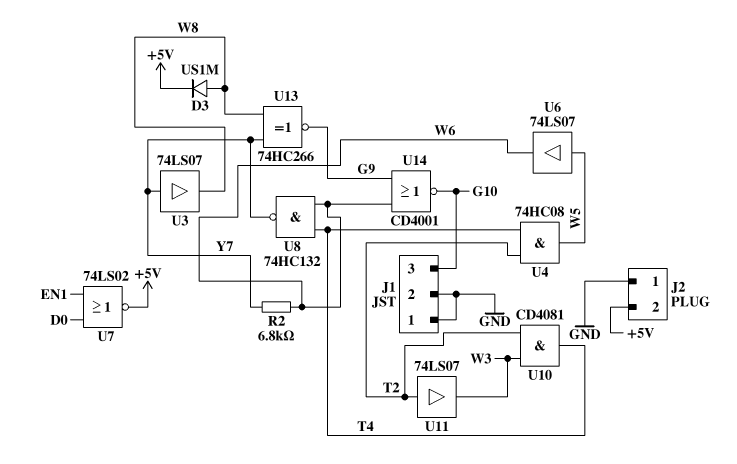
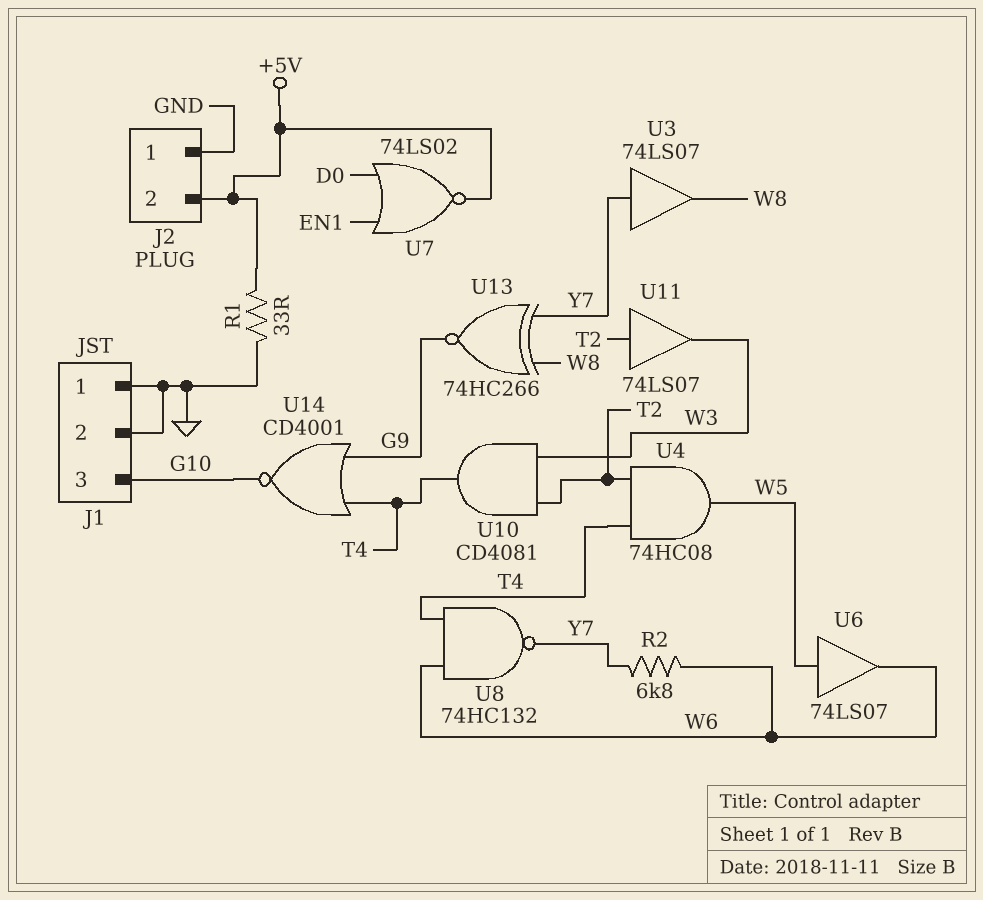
D3: diode US1M (A W8, K +5V) -> none
R1: none -> 33 (+5V, GND)
U14: NOR CD4001 (in G9, in W6, out G10) -> NOR CD4001 (in G9, in T4, out G10)

